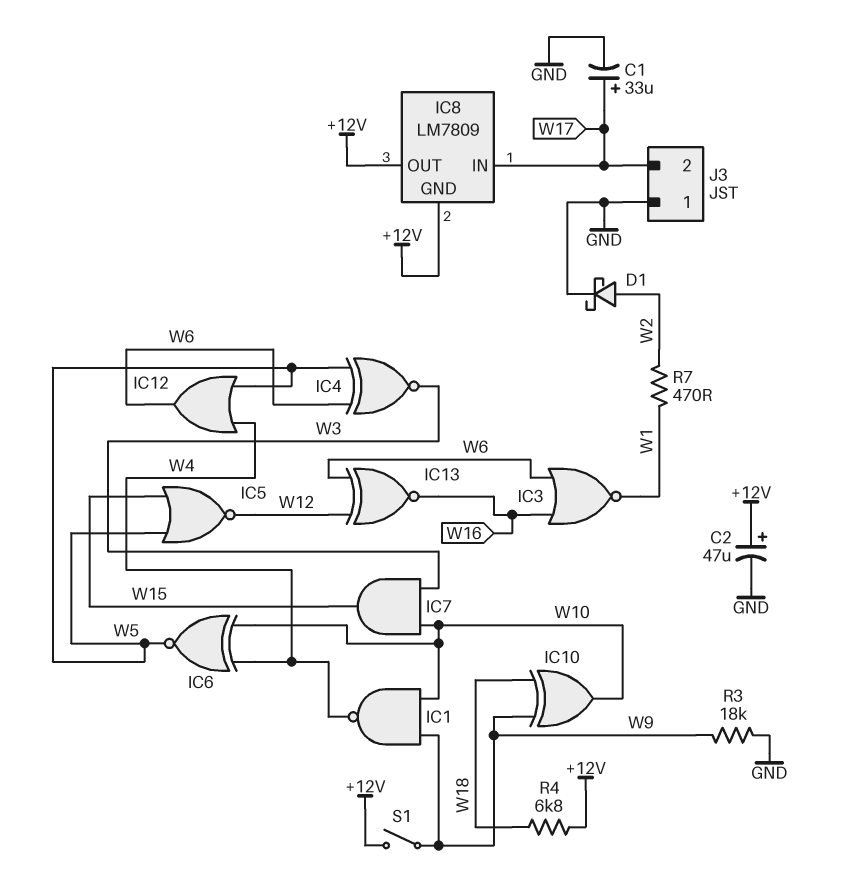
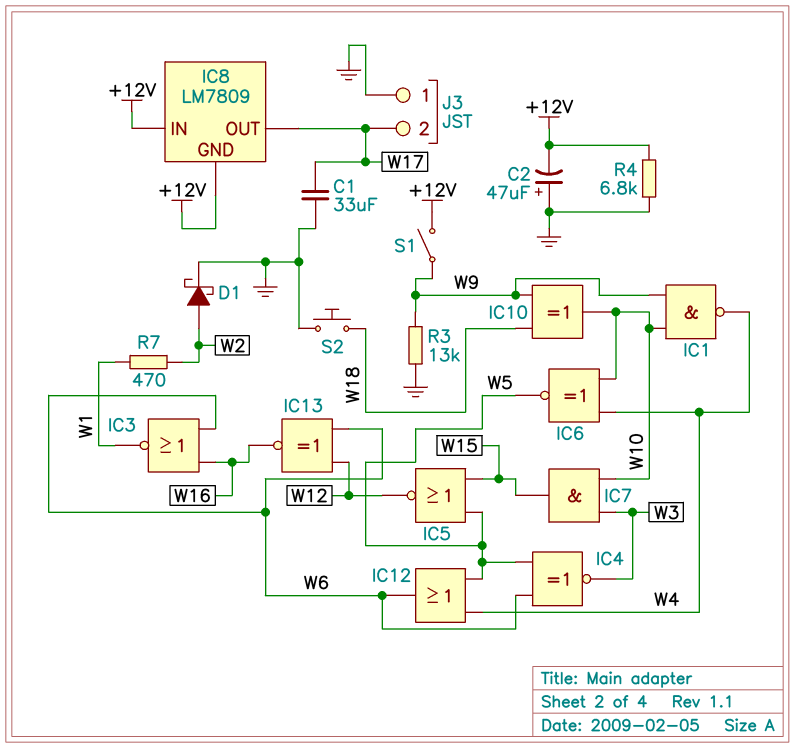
C1: 33uF (plus W17, minus GND) -> 33uF (GND, W17)
C2: 47uF (plus +12V, minus GND) -> 47uF (plus GND, minus +12V)
IC8 pin IN: W17 -> +12V
IC8 pin OUT: +12V -> W17
R3: 18k (GND, W9) -> 13k (GND, W9)
R4: 6.8k (+12V, W18) -> 6.8k (+12V, GND)
S2: none -> button (GND, W18)

